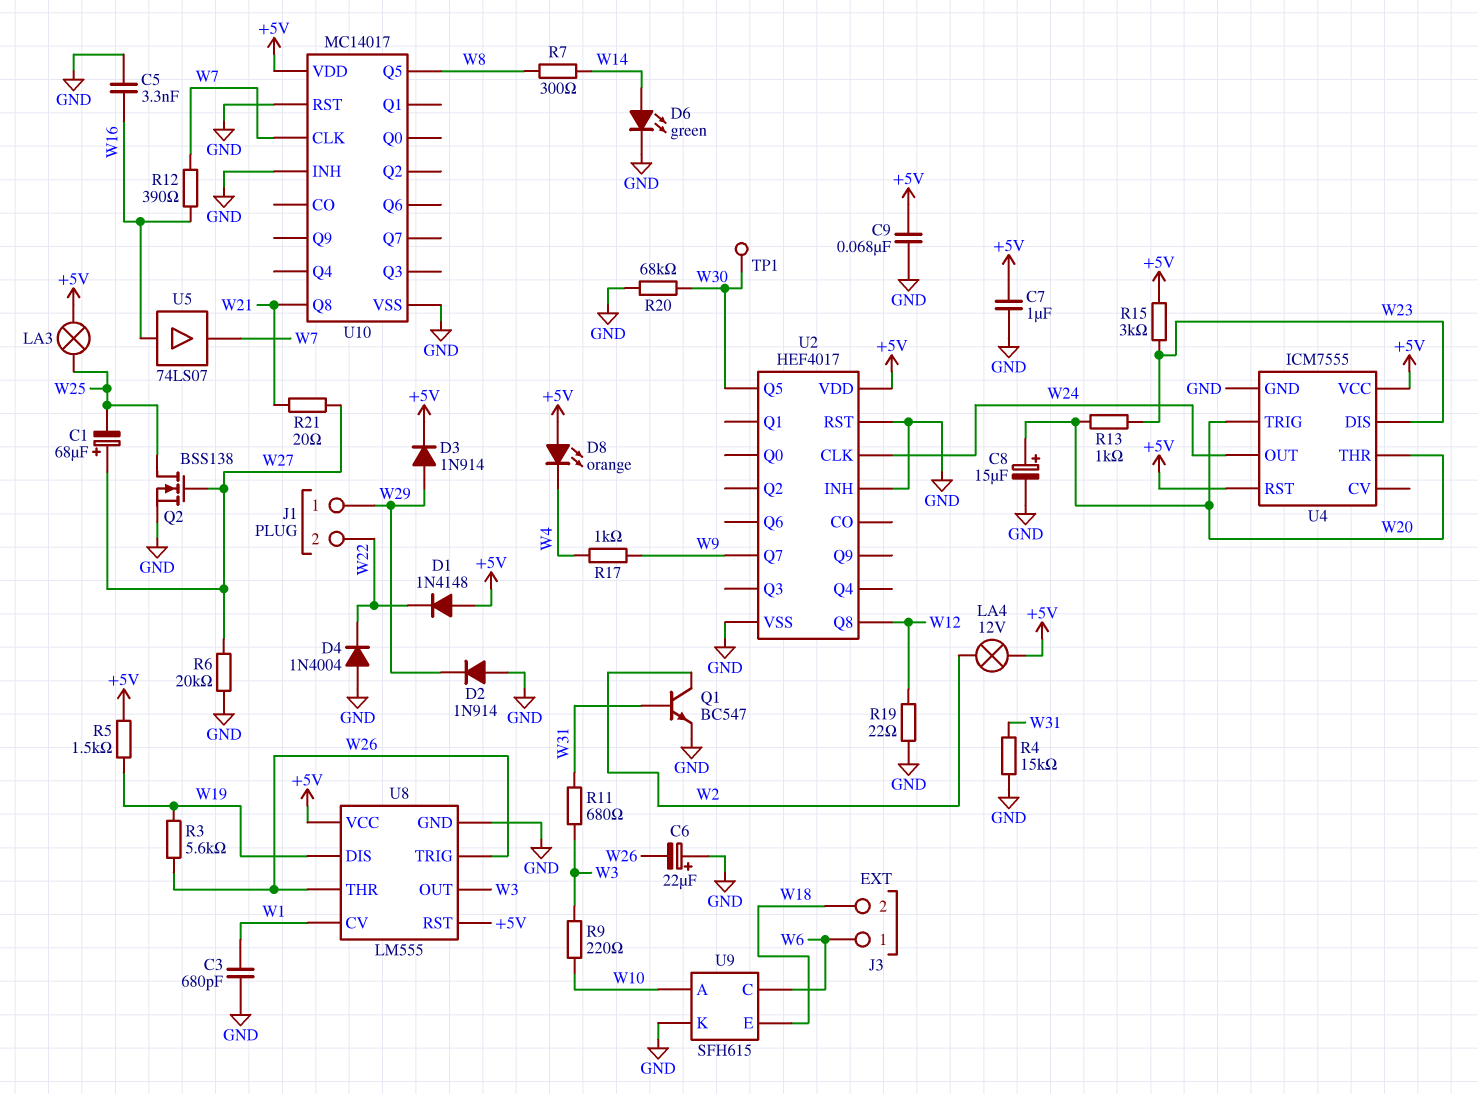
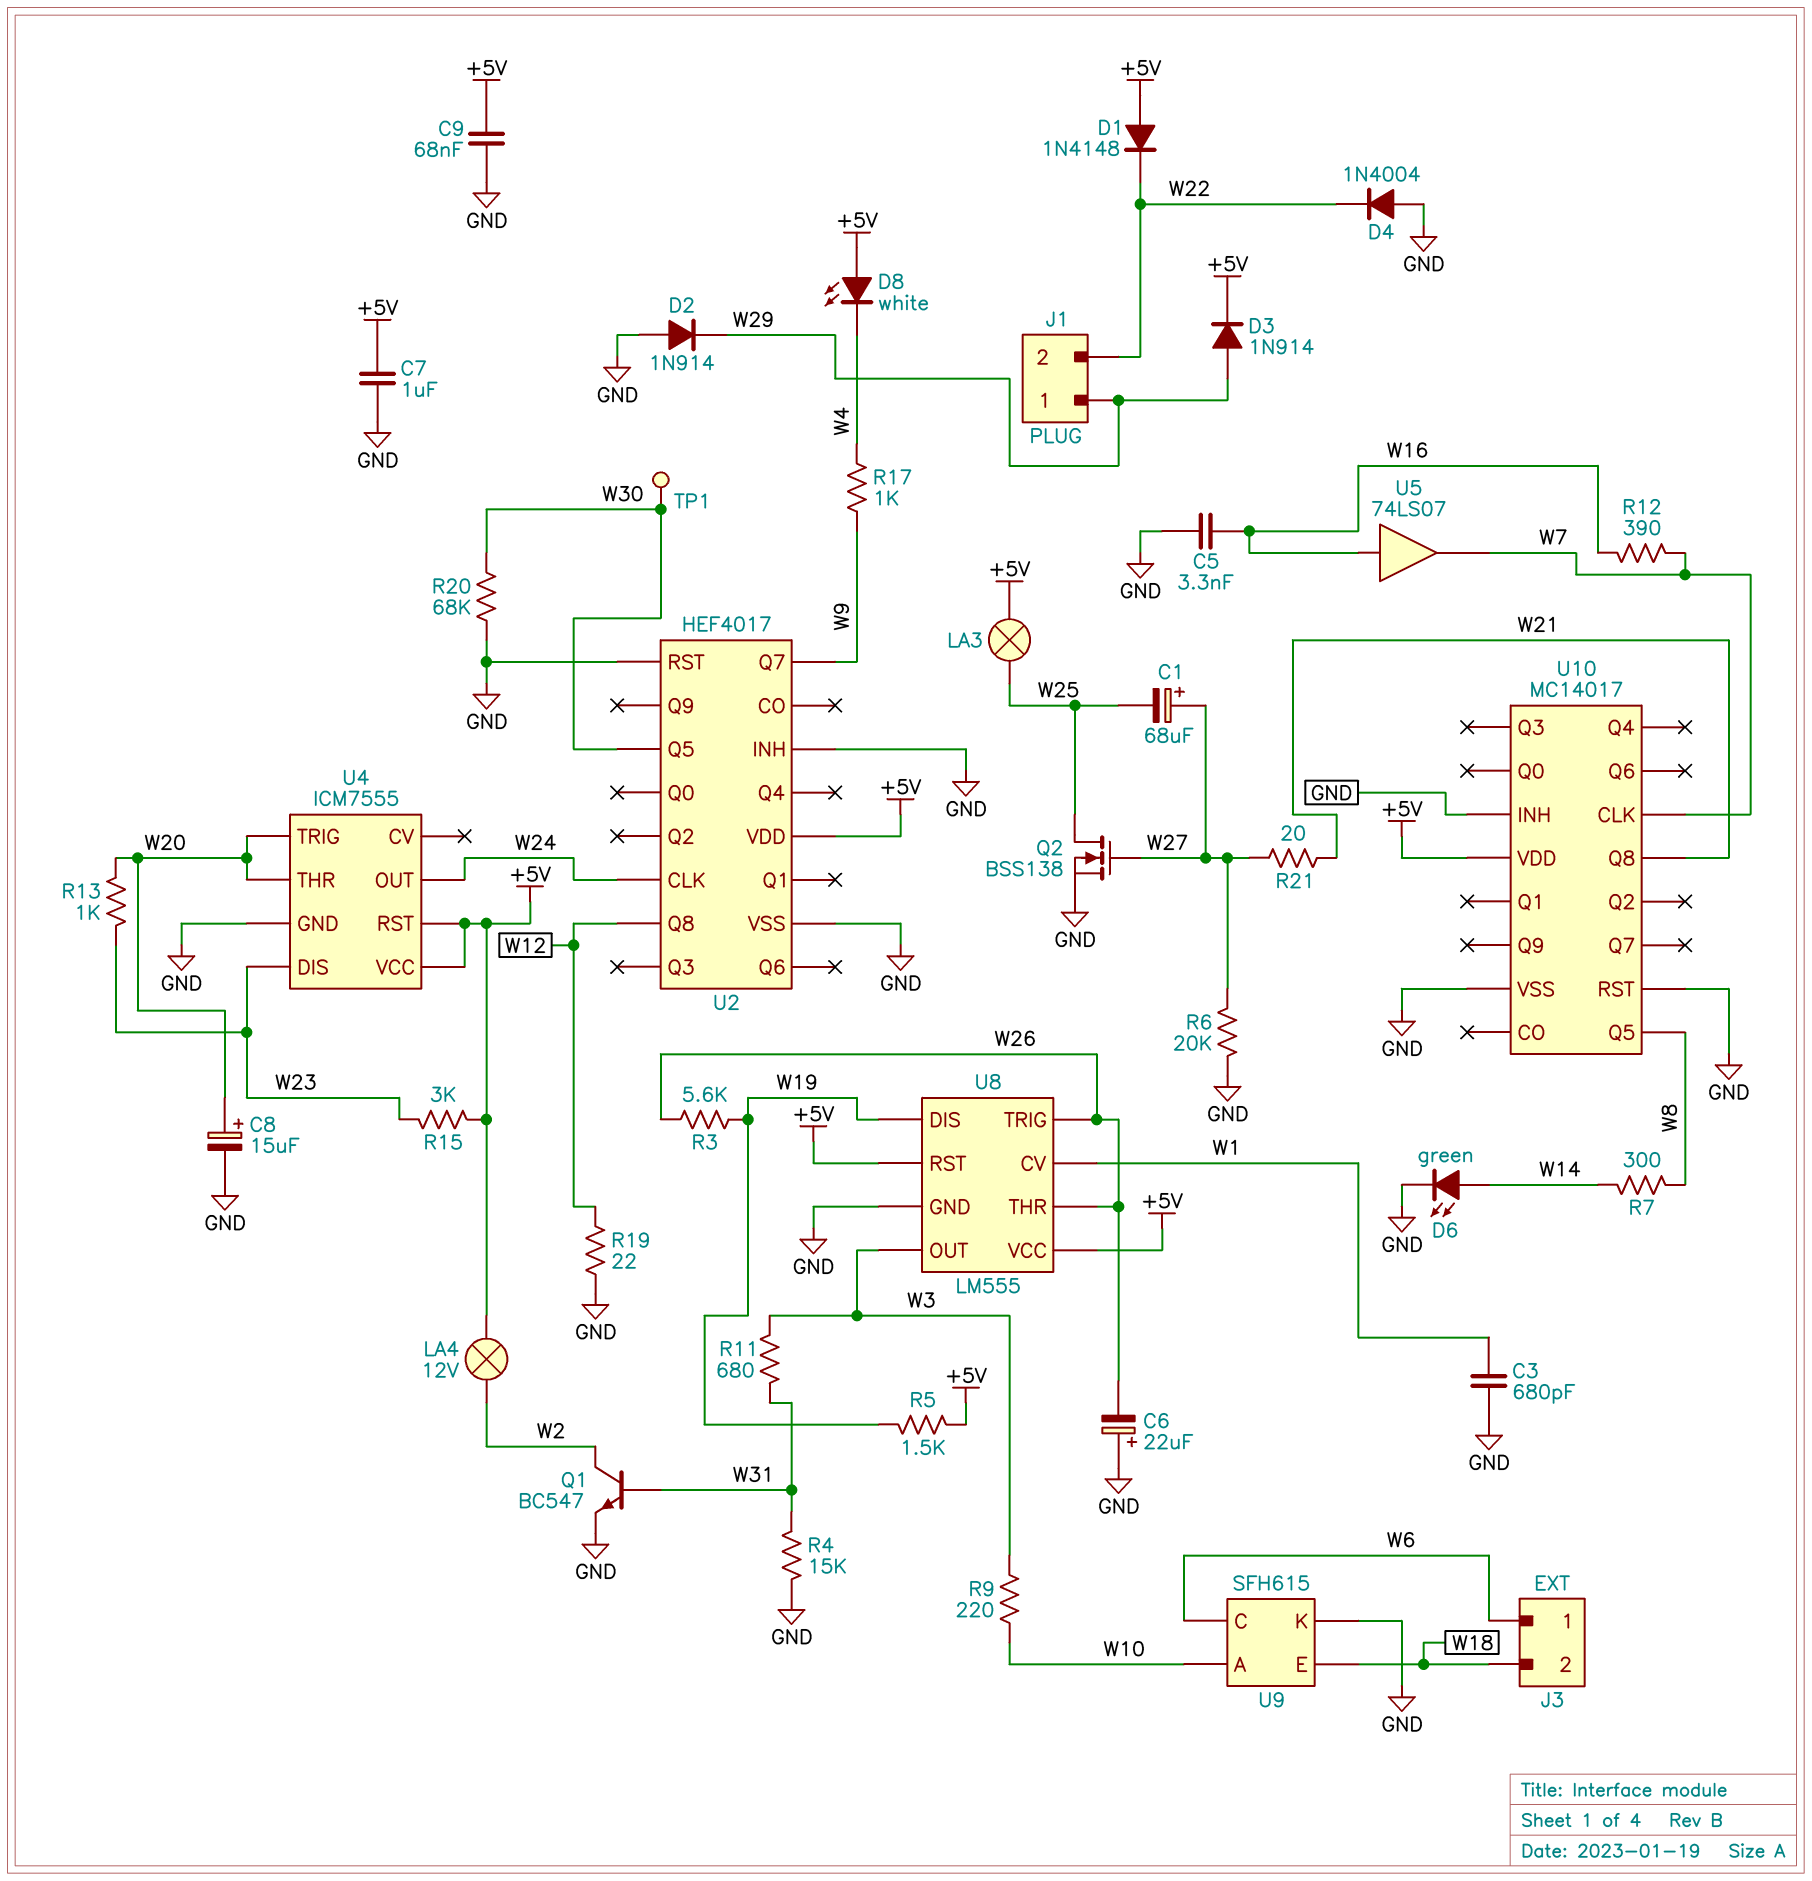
D8: LED orange (A +5V, K W4) -> LED white (A +5V, K W4)

